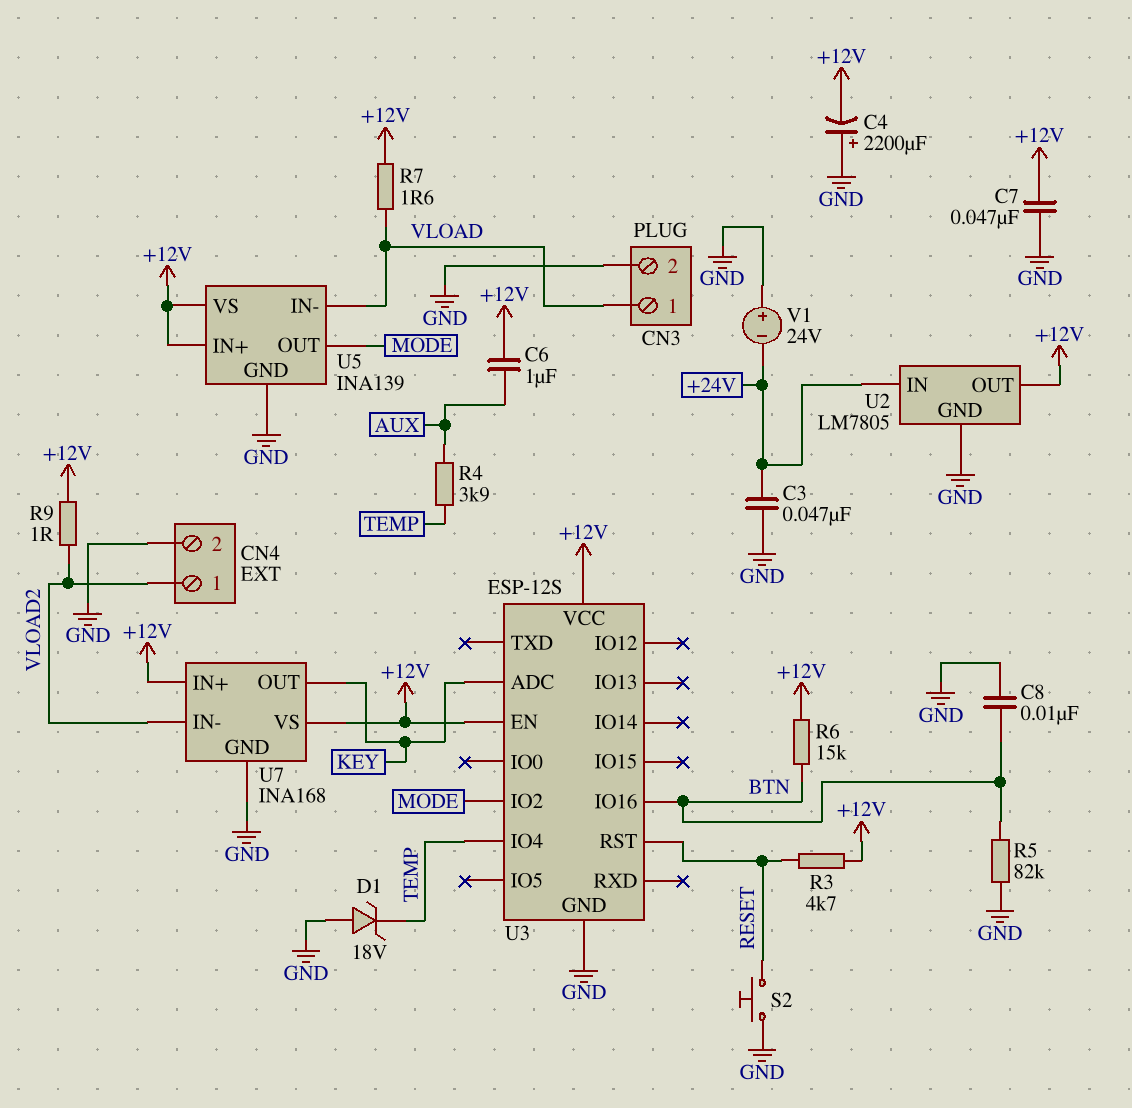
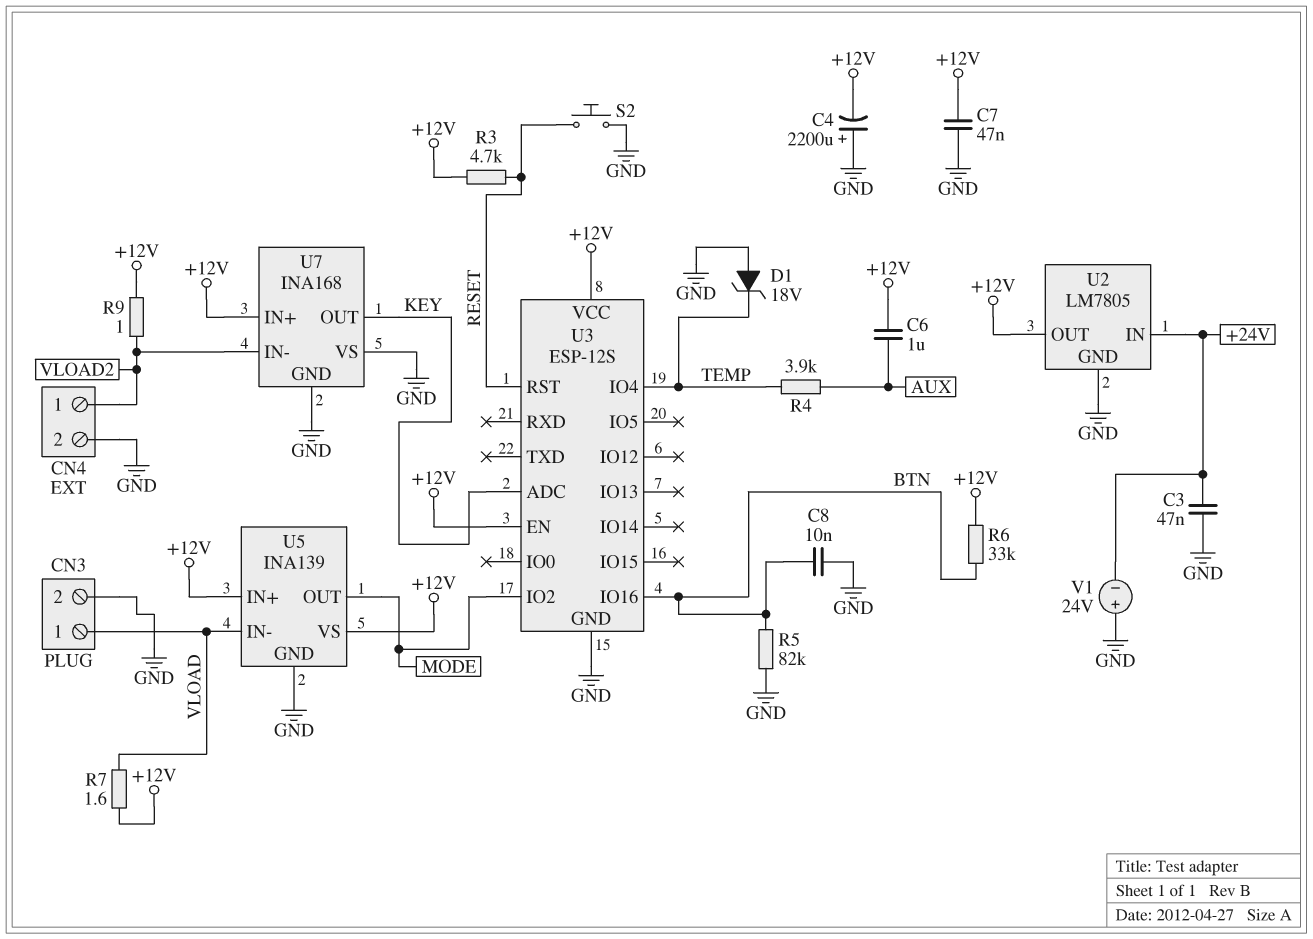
R6: 15k (+12V, BTN) -> 33k (+12V, BTN)
U7 pin VS: +12V -> GND

